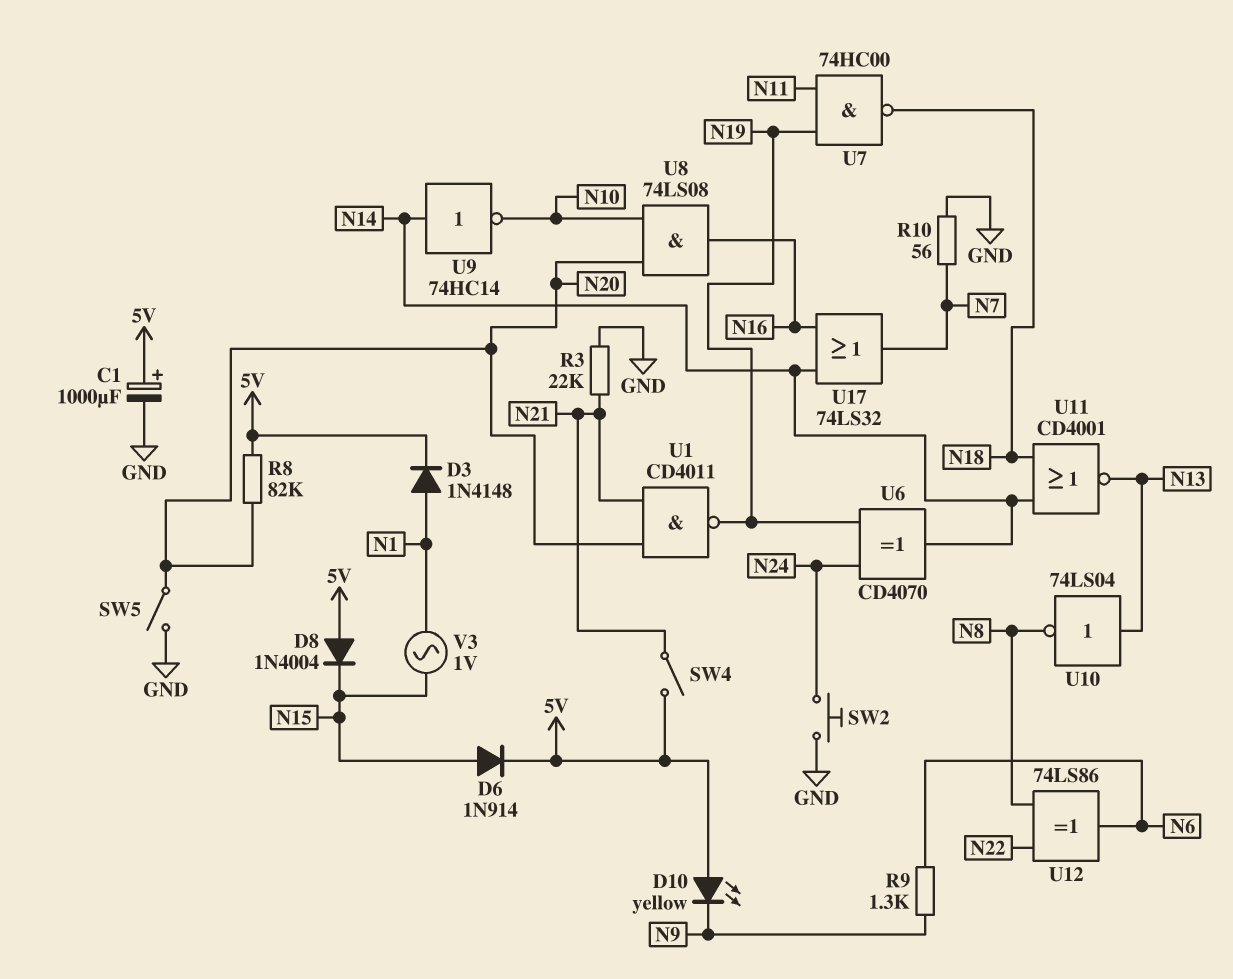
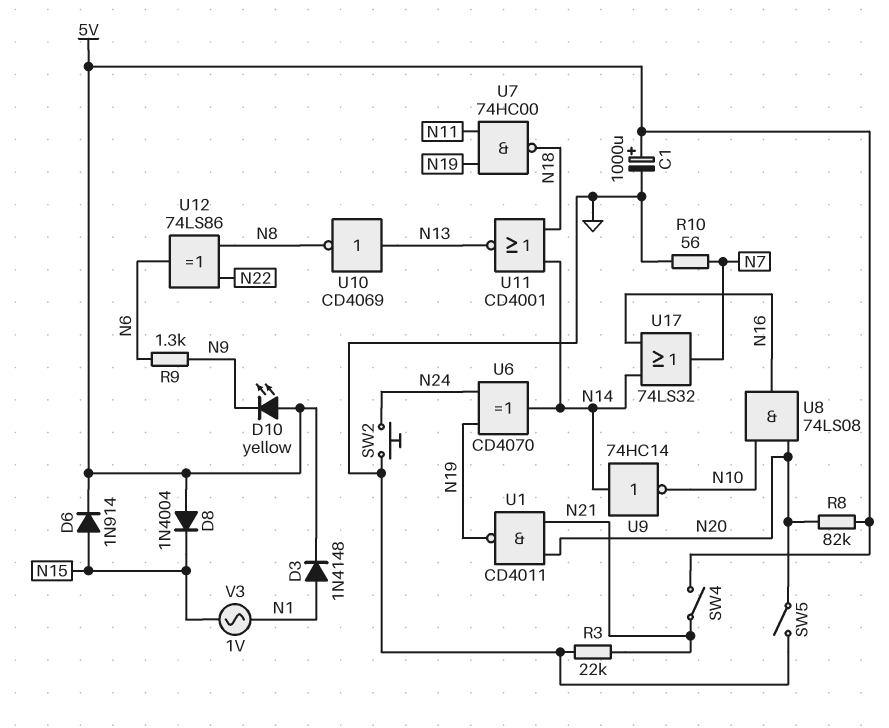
U10: NOT 74LS04 (in N13, out N8) -> NOT CD4069 (in N13, out N8)

